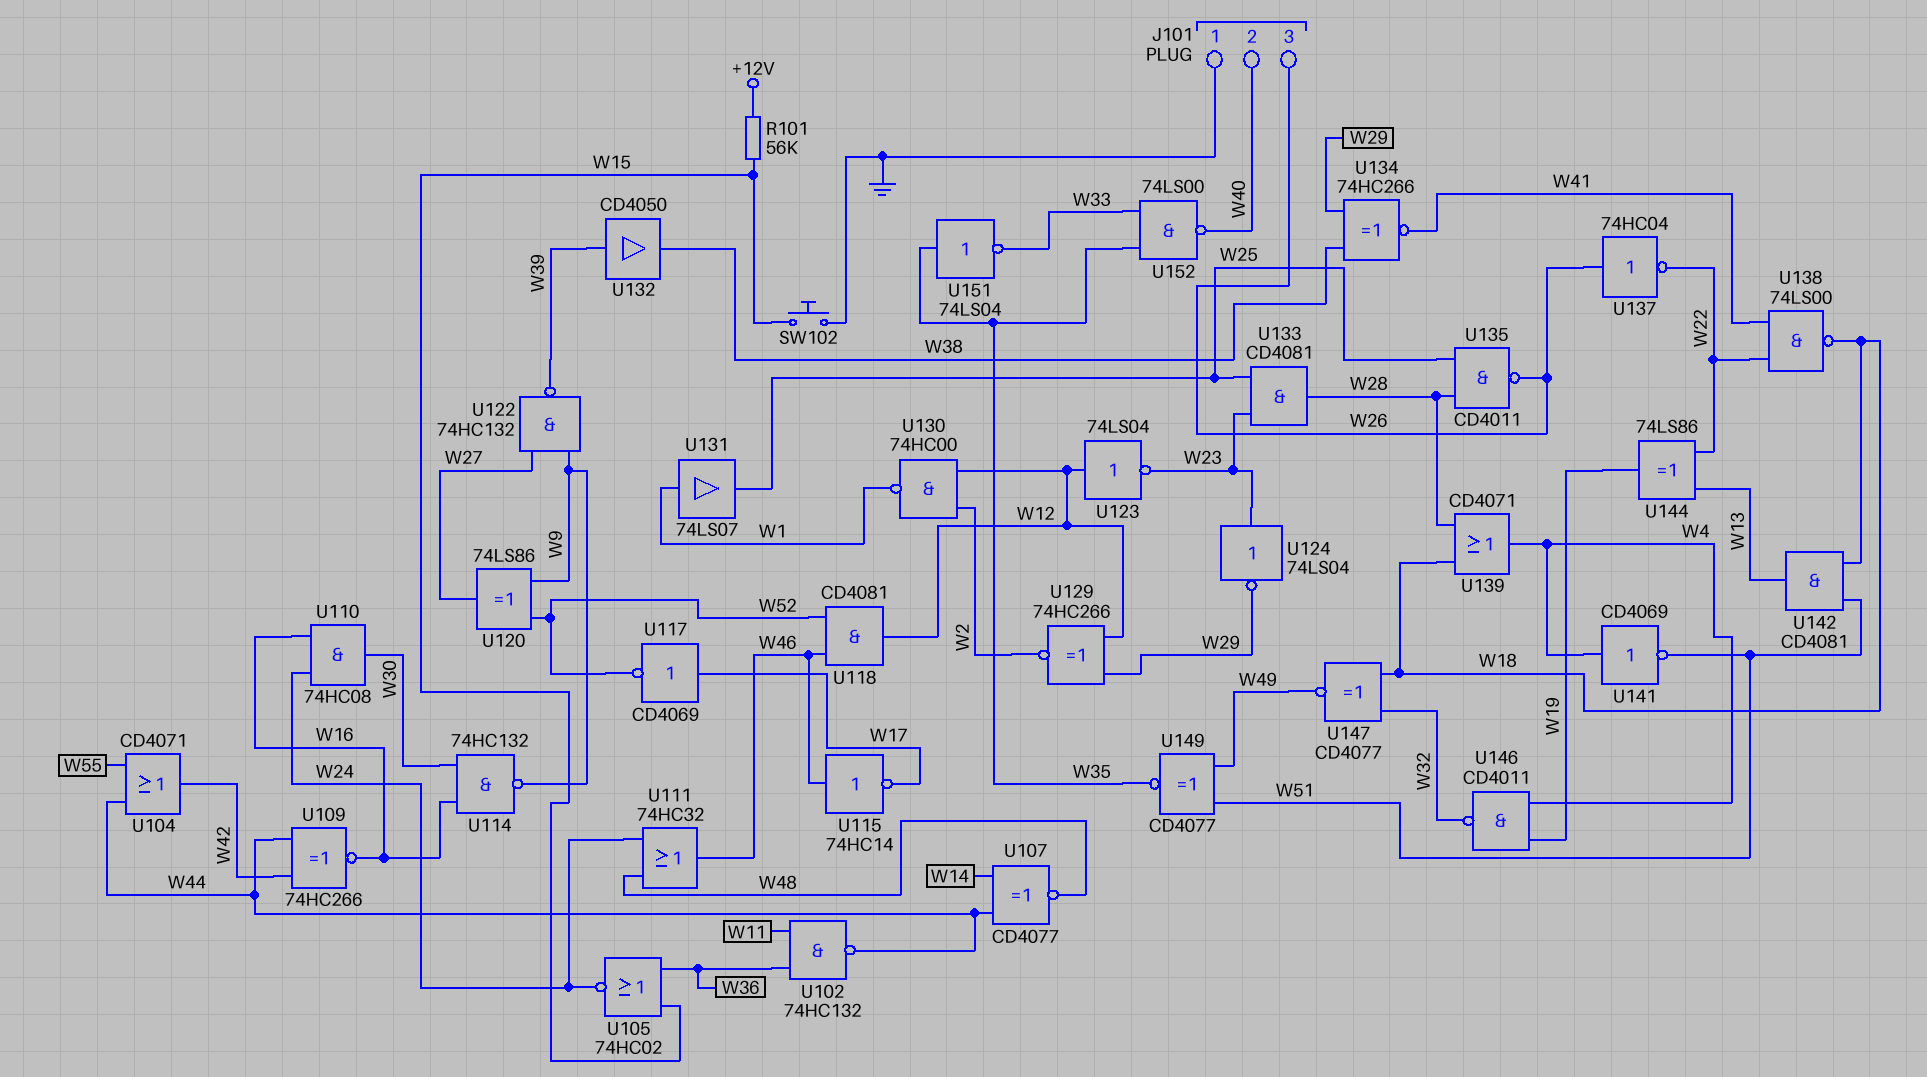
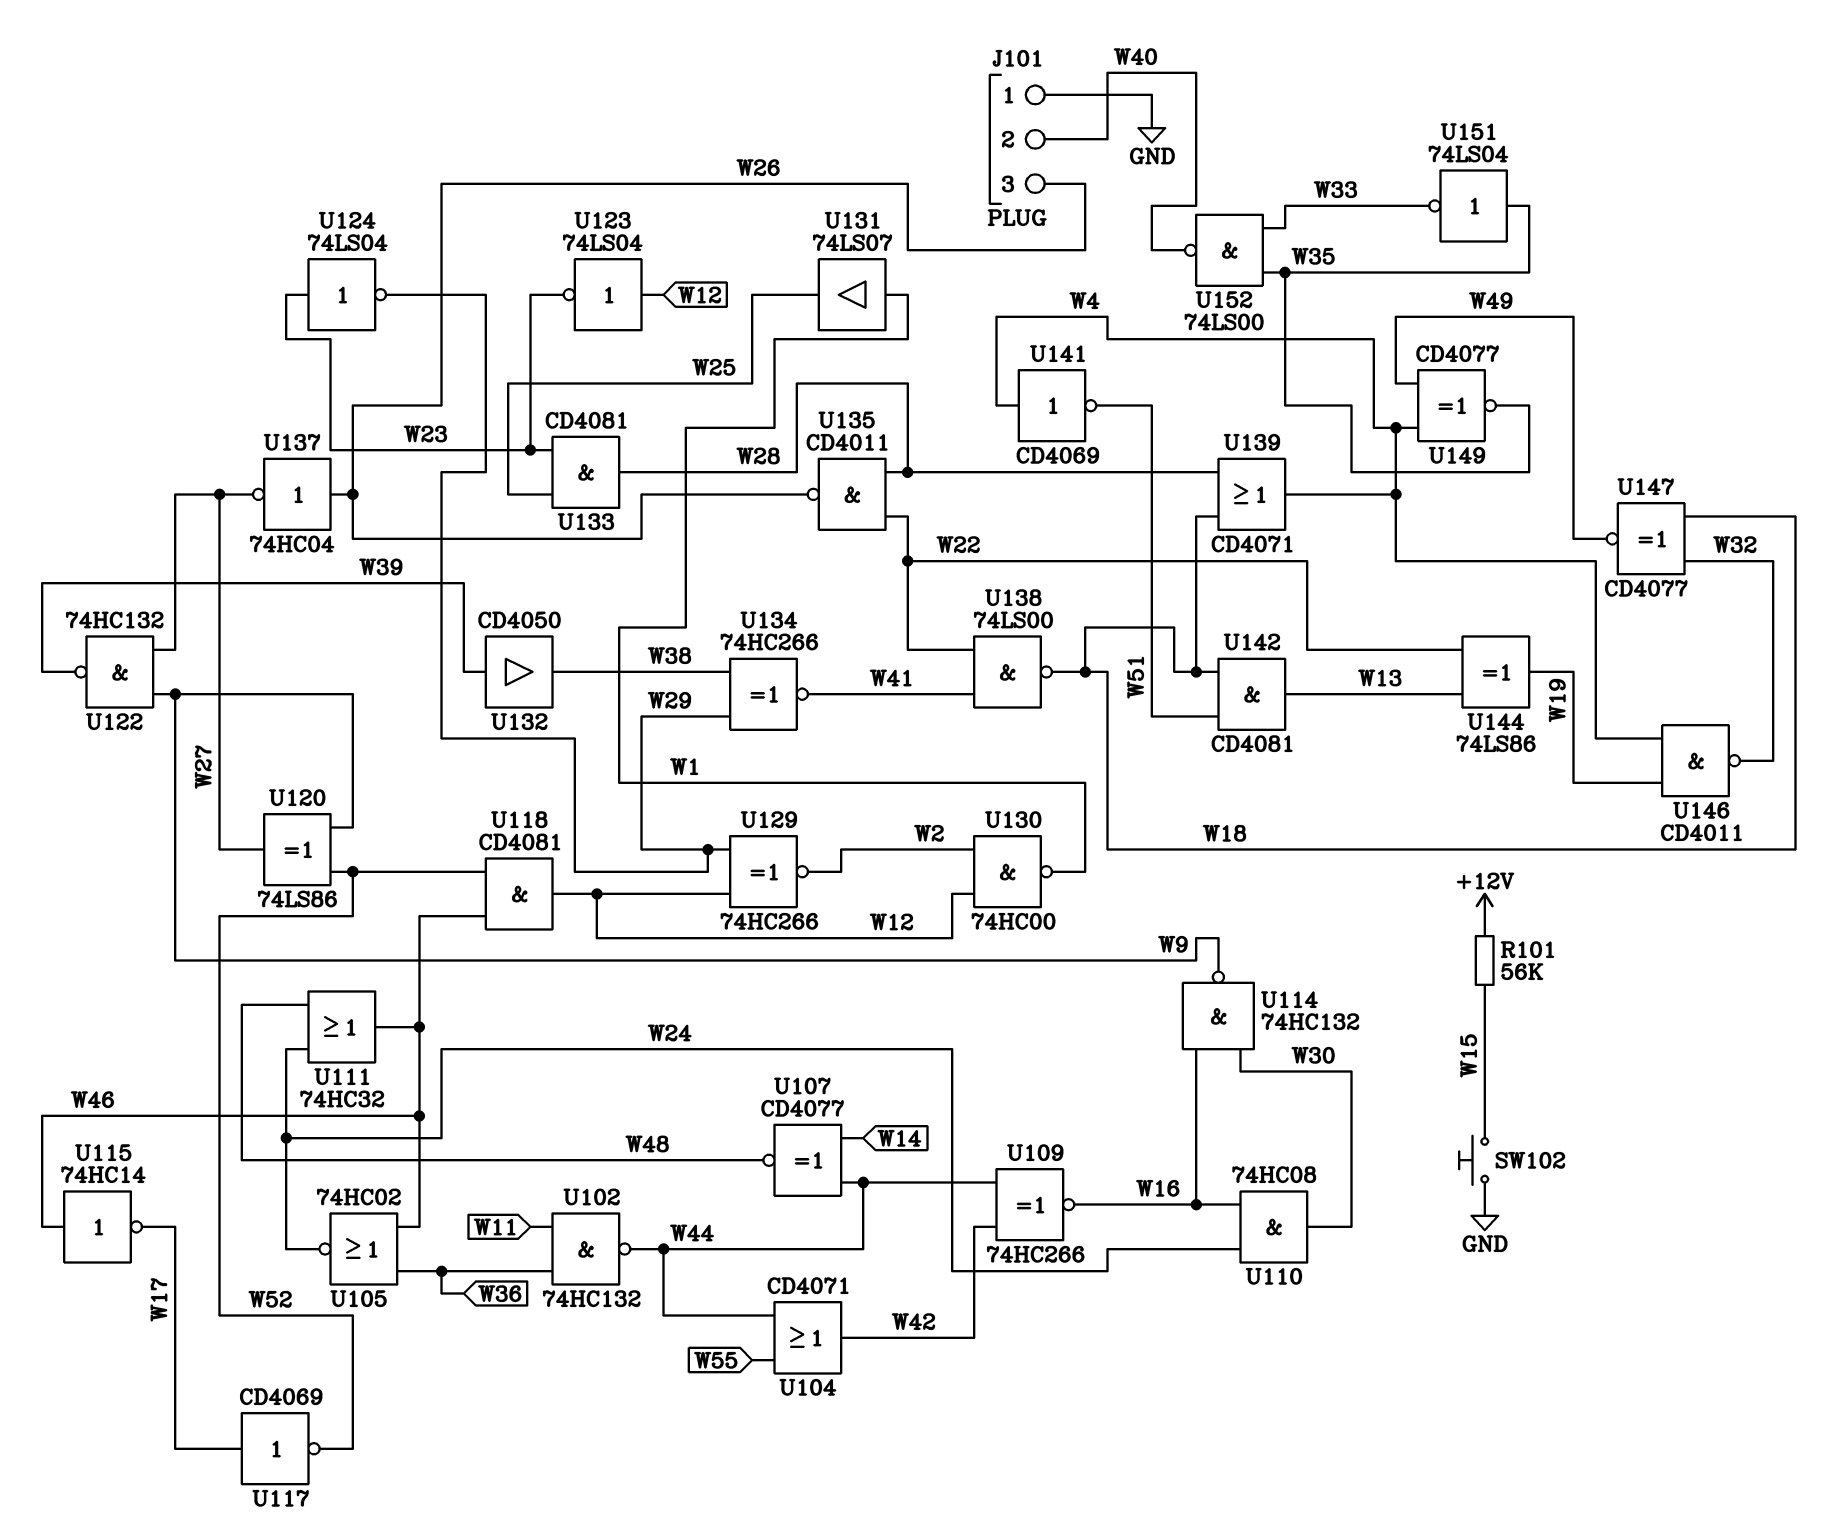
U105: NOR 74HC02 (in W15, in W36, out W24) -> NOR 74HC02 (in W36, in W46, out W24)
U135: NAND CD4011 (in W25, in W28, out W26) -> NAND CD4011 (in W22, in W28, out W26)
U137: NOT 74HC04 (in W26, out W22) -> NOT 74HC04 (in W26, out W27)
U149: XNOR CD4077 (in W49, in W51, out W35) -> XNOR CD4077 (in W4, in W49, out W35)

